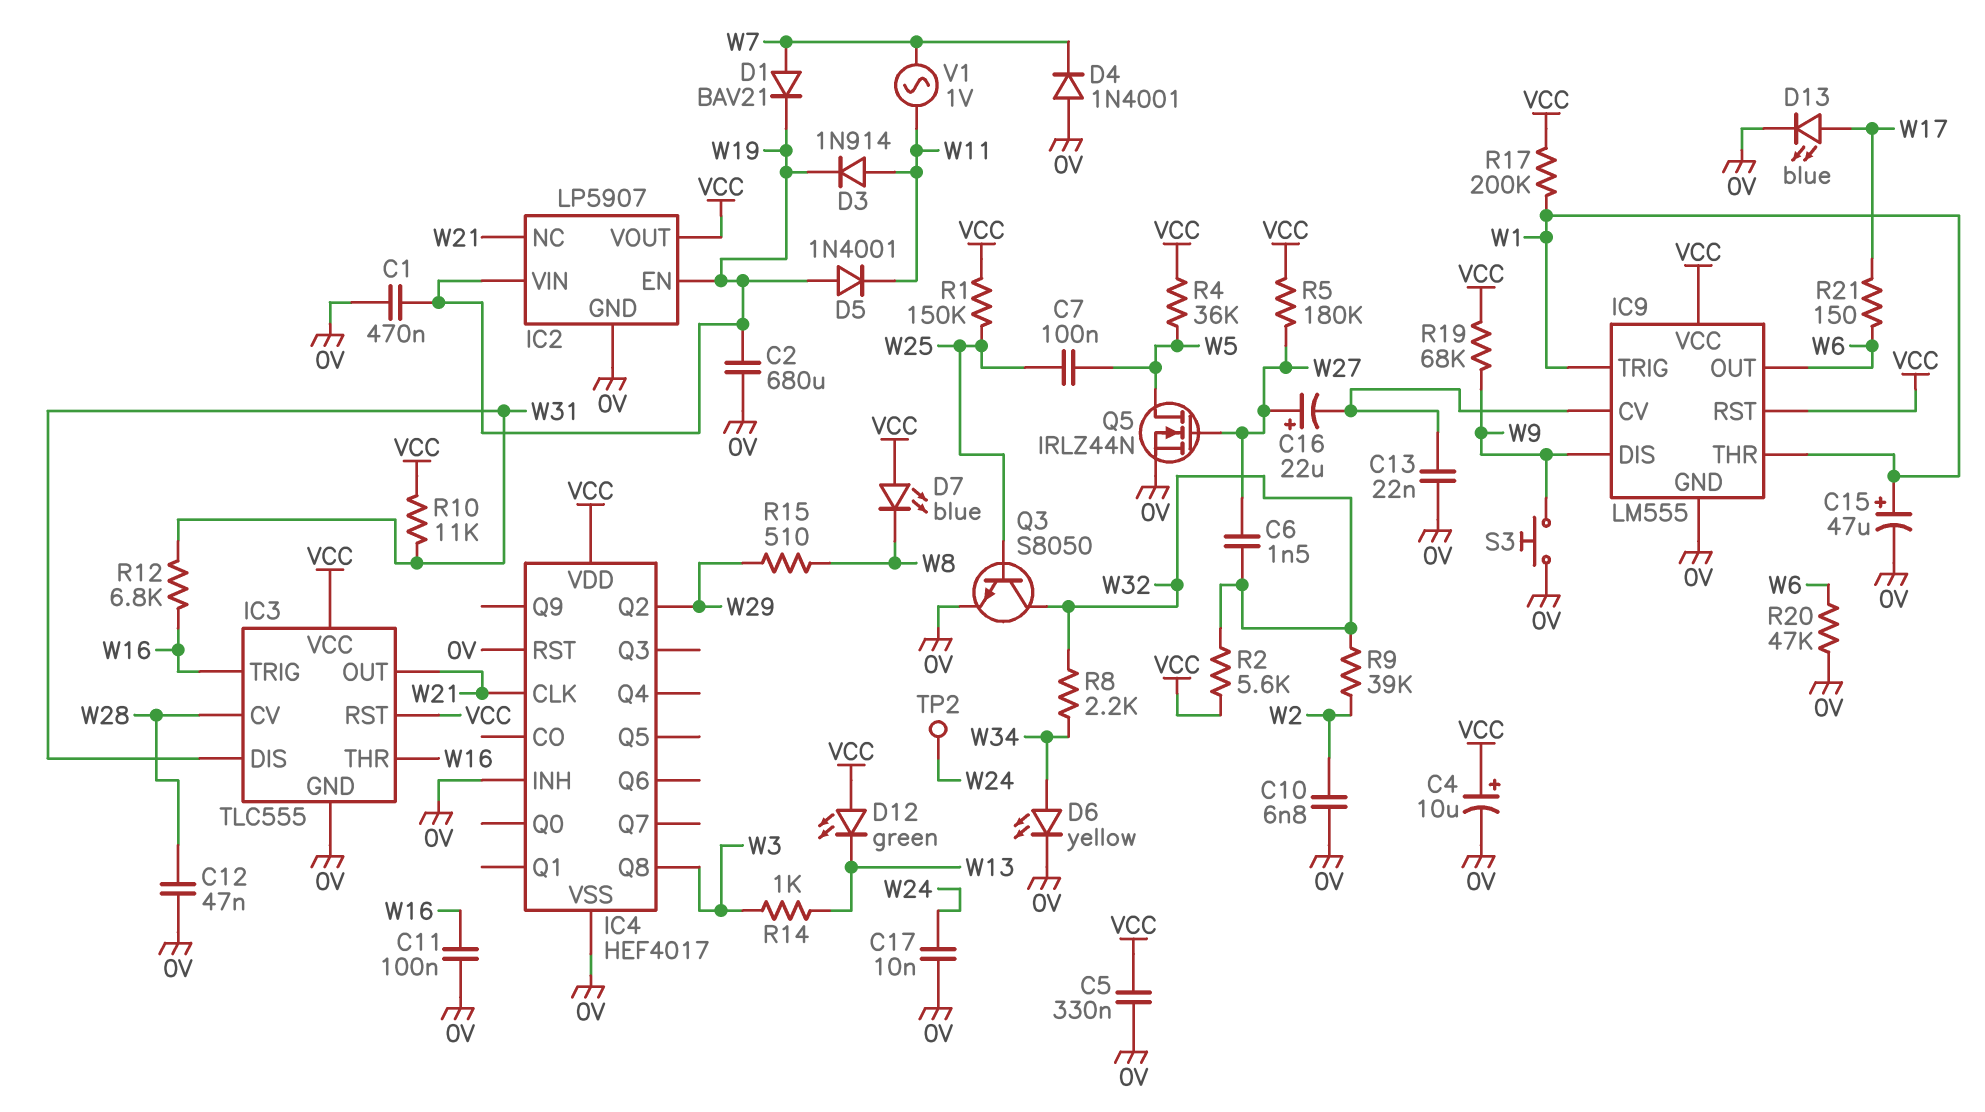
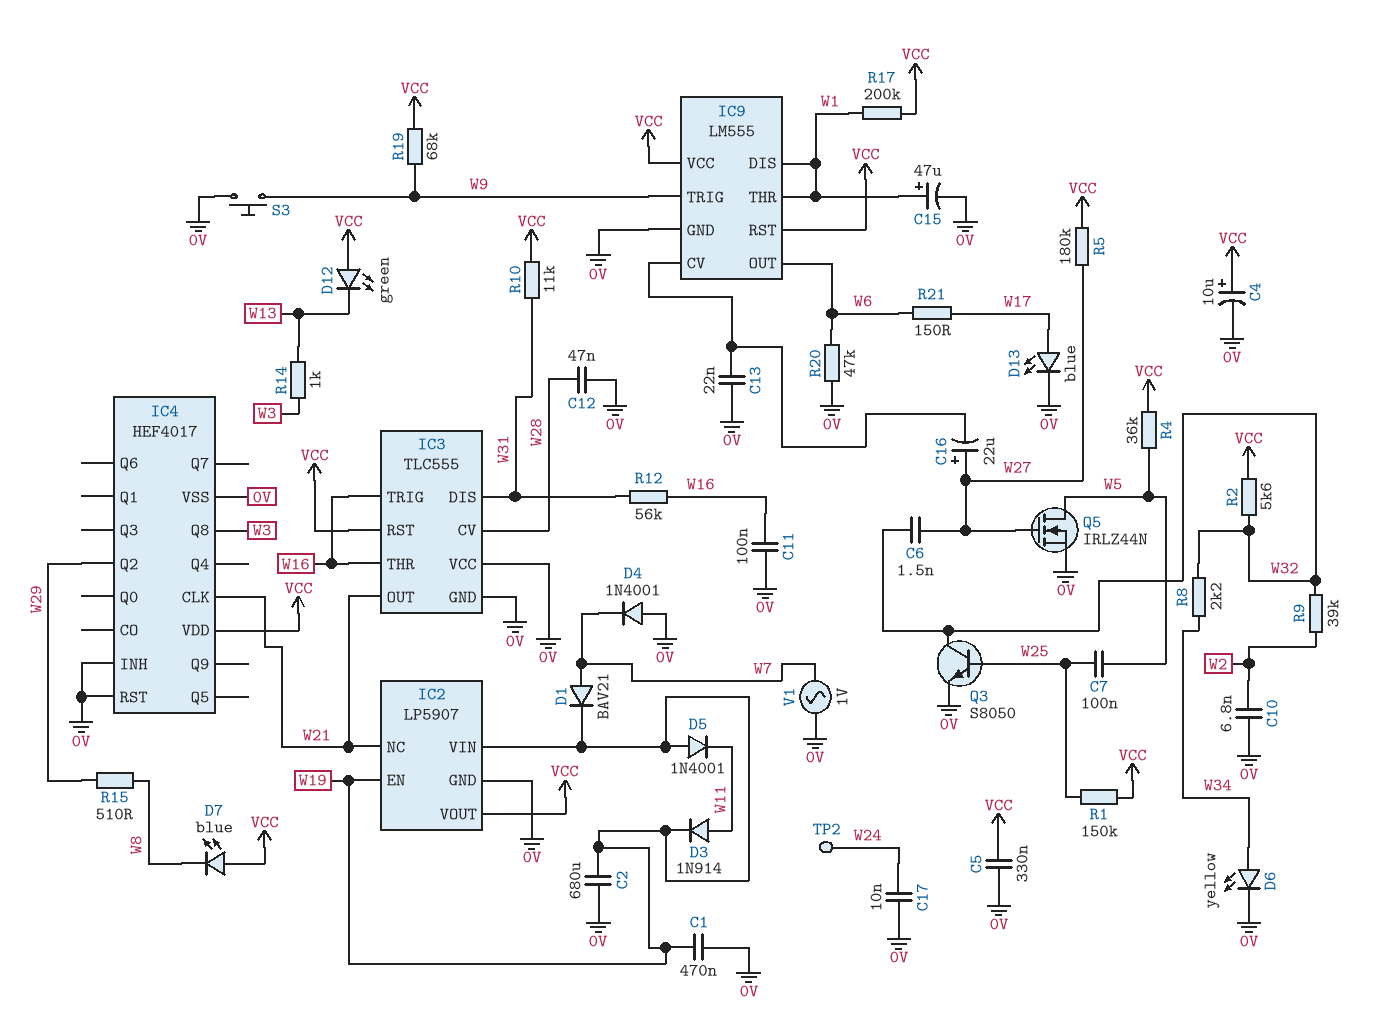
IC3 pin VCC: VCC -> 0V
IC9 pin DIS: W9 -> W1
IC9 pin TRIG: W1 -> W9
R12: 6.8k (W16, W31) -> 56k (W16, W31)
V1: AC 1V (W7, W11) -> AC 1V (0V, W7)

